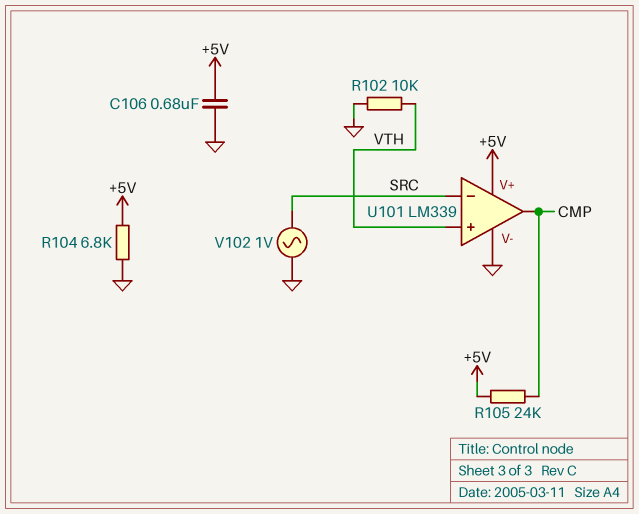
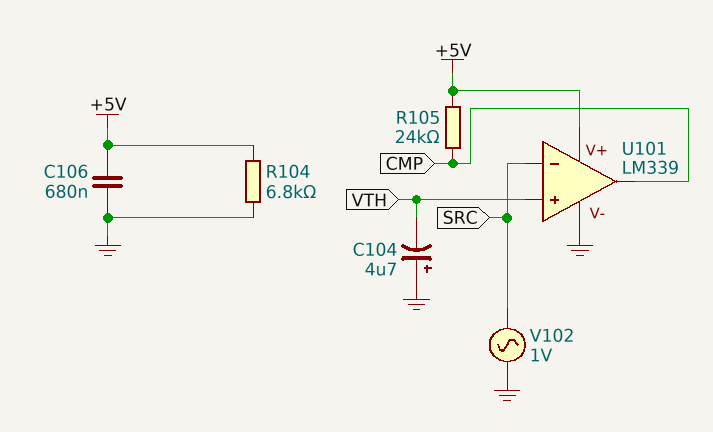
C104: none -> 4.7uF (plus GND, minus VTH)
R102: 10k (GND, VTH) -> none

